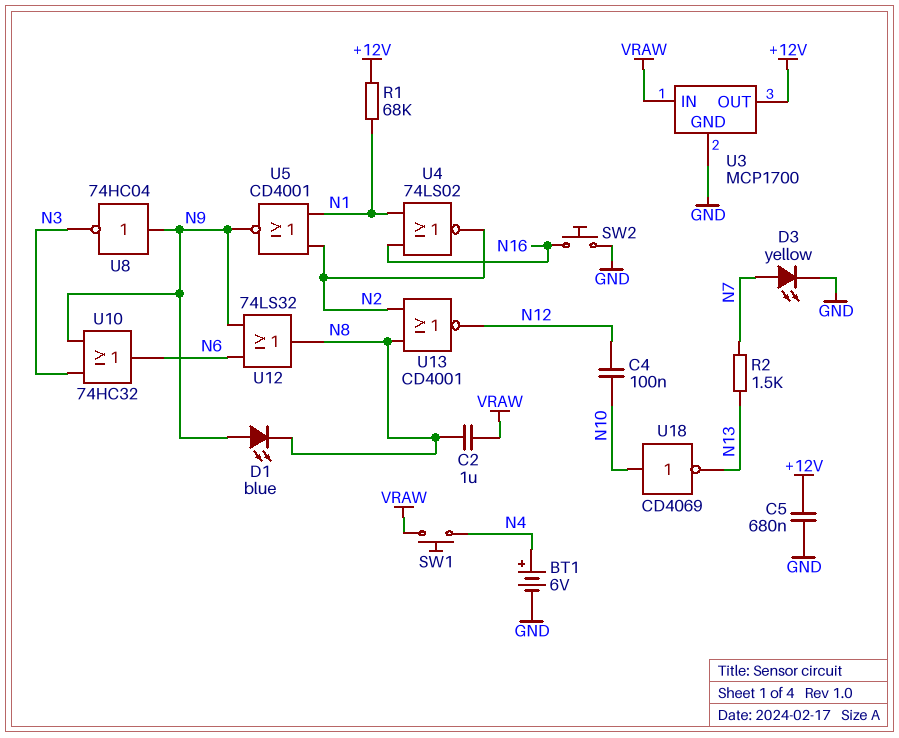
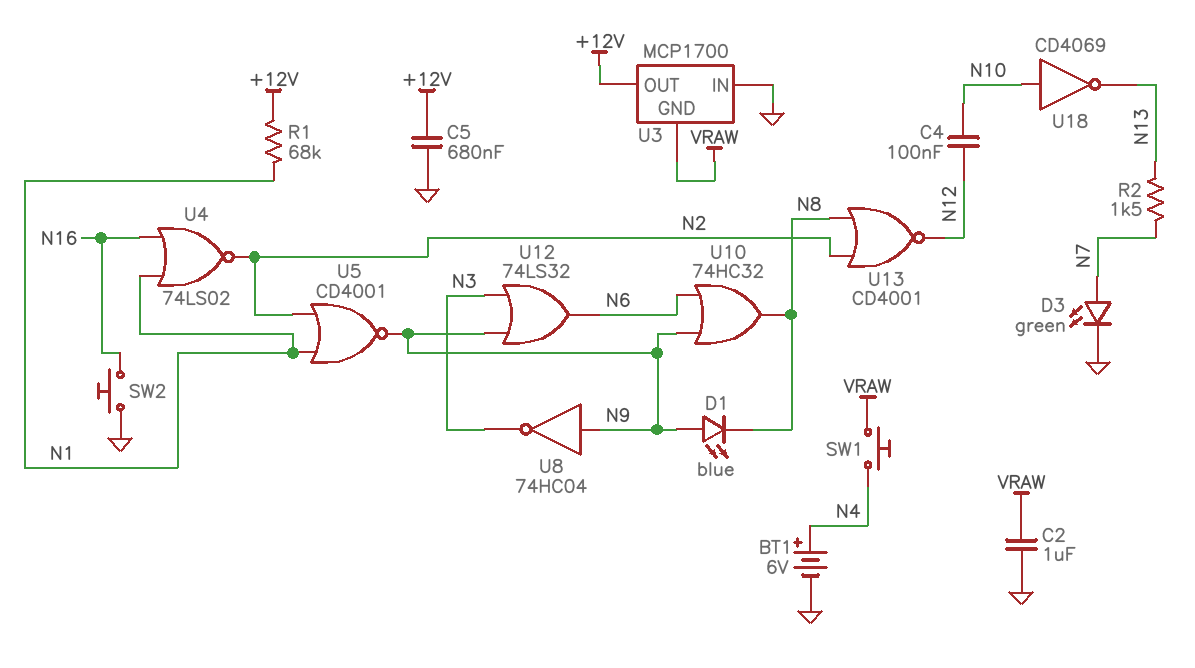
C2: 1uF (N8, VRAW) -> 1uF (GND, VRAW)
D3: LED yellow (A N7, K GND) -> LED green (A N7, K GND)
U3 pin GND: GND -> VRAW
U3 pin IN: VRAW -> GND
U10: OR 74HC32 (in N3, in N9, out N6) -> OR 74HC32 (in N6, in N9, out N8)
U12: OR 74LS32 (in N6, in N9, out N8) -> OR 74LS32 (in N3, in N9, out N6)

